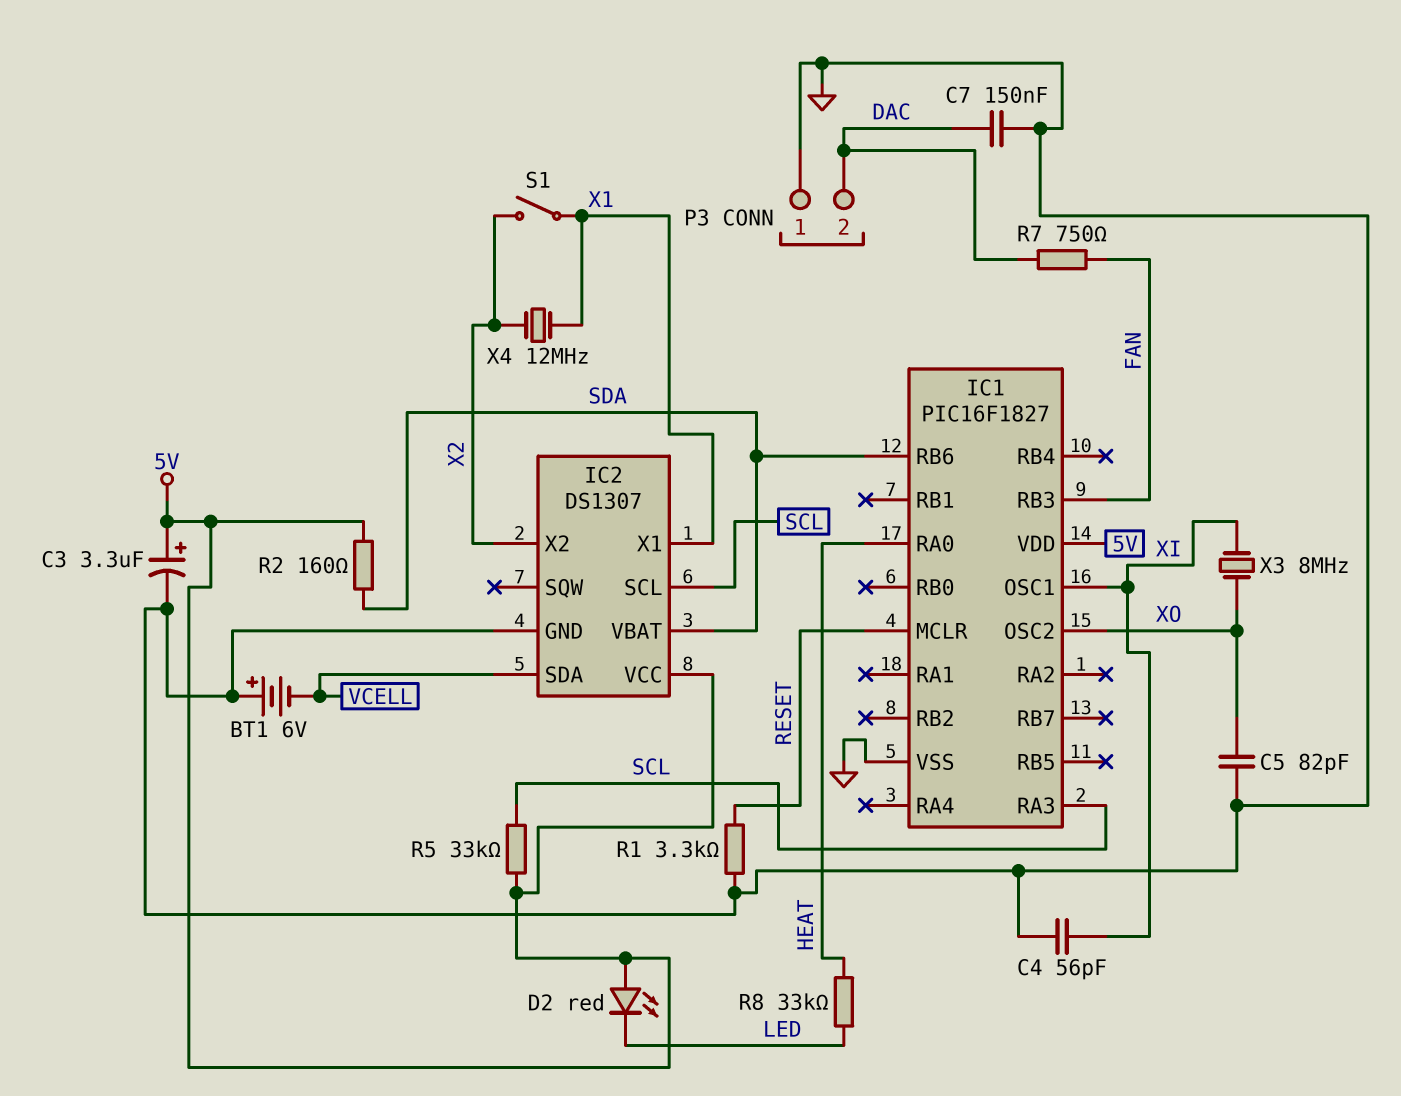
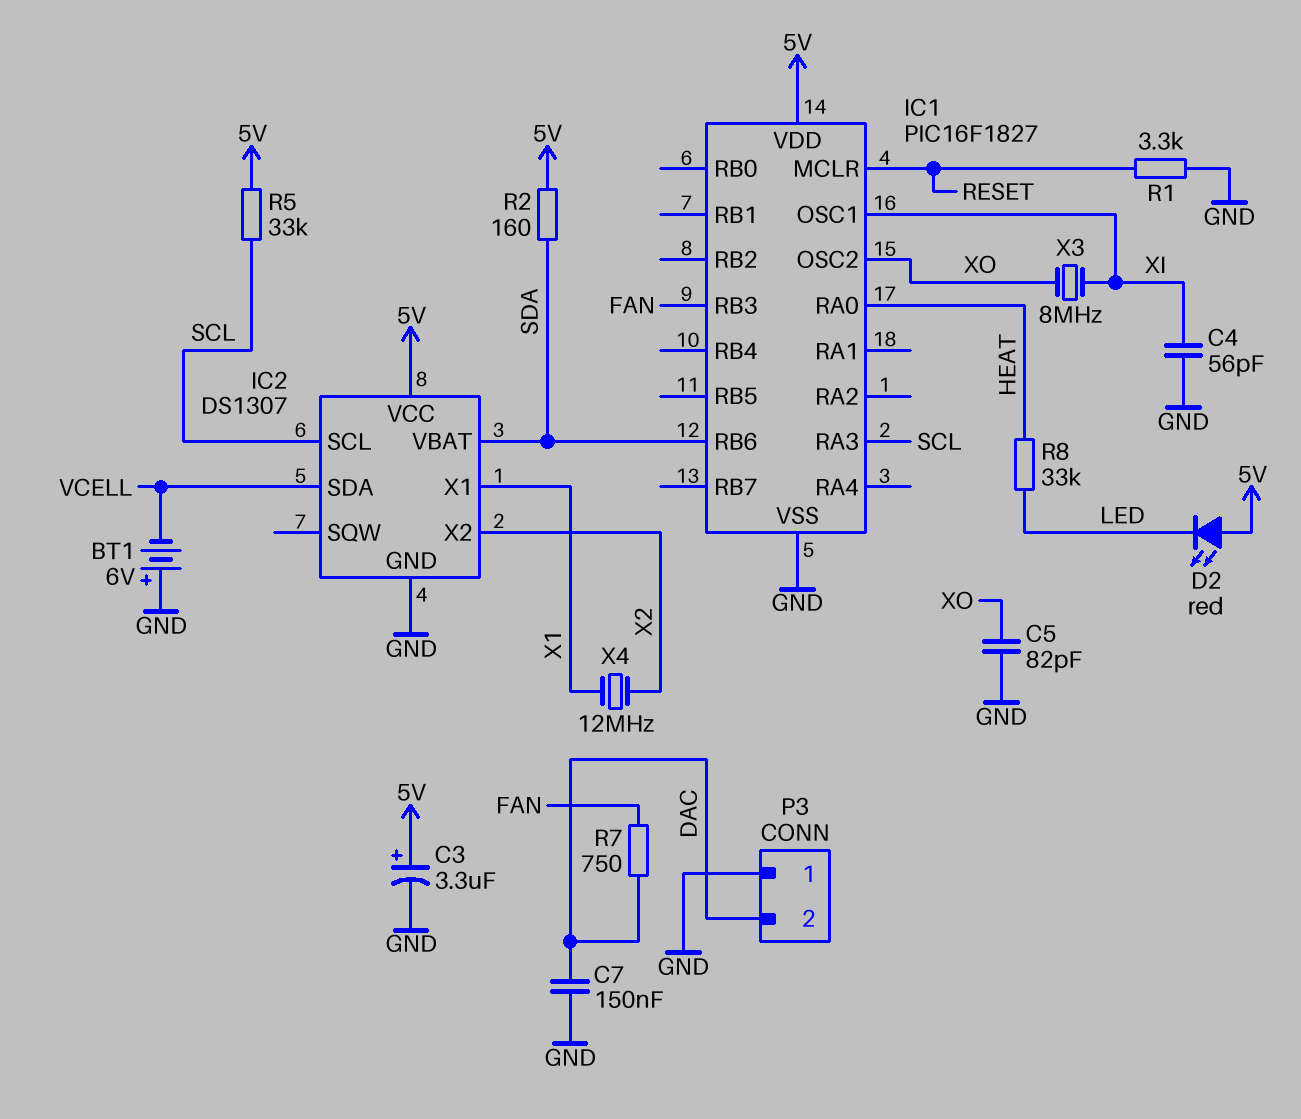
S1: switch (X1, X2) -> none

